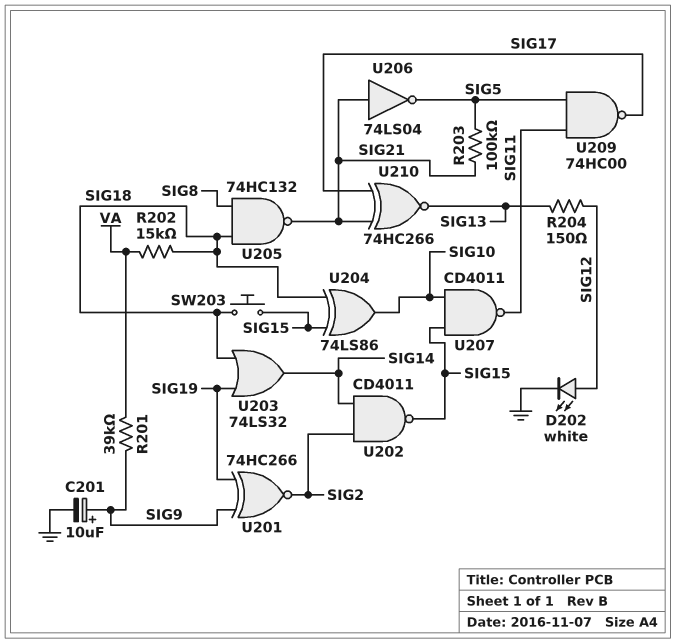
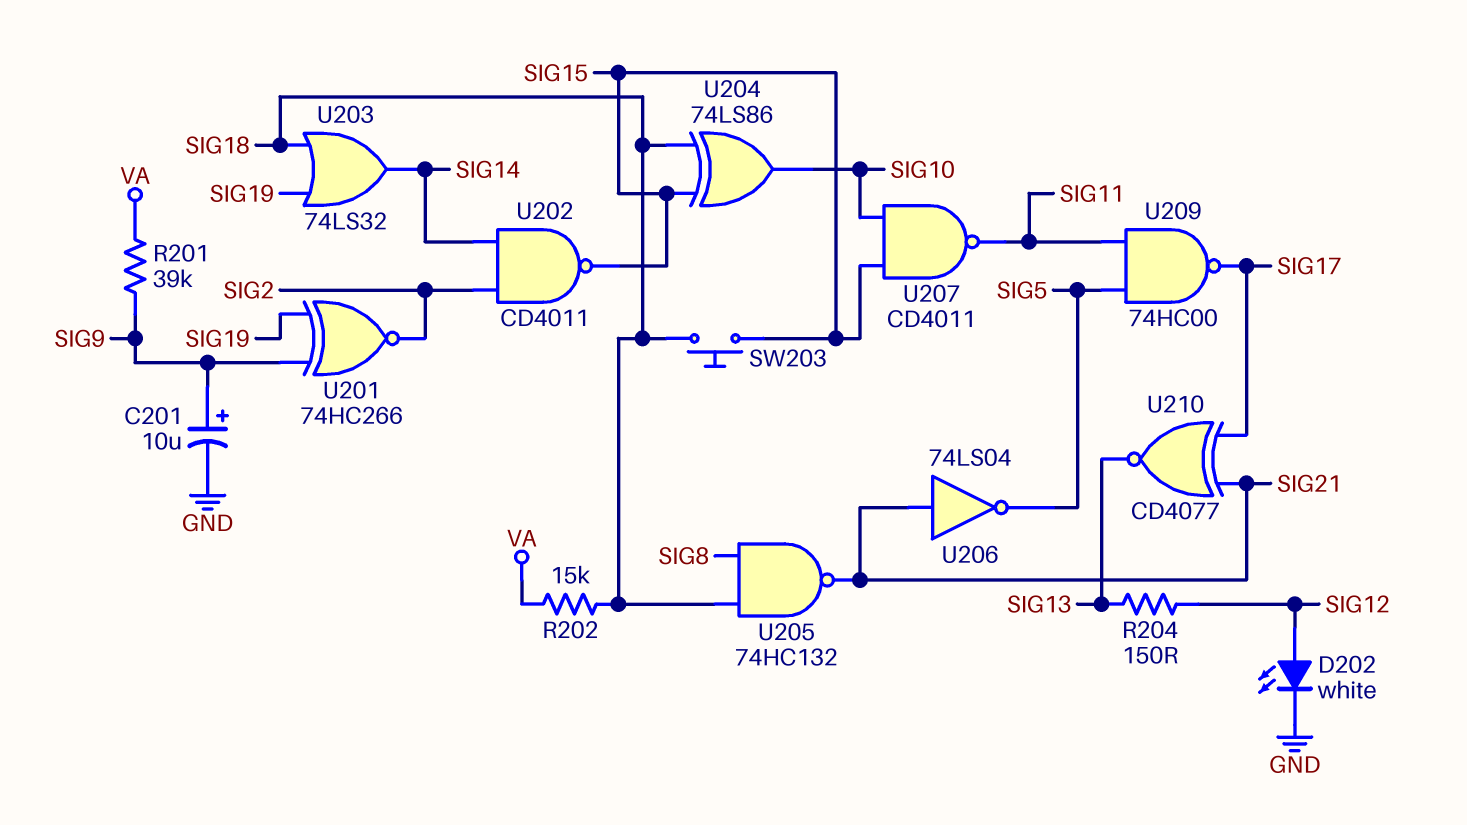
R203: 100k (SIG5, SIG21) -> none
U210: XNOR 74HC266 (in SIG17, in SIG21, out SIG13) -> XNOR CD4077 (in SIG17, in SIG21, out SIG13)

